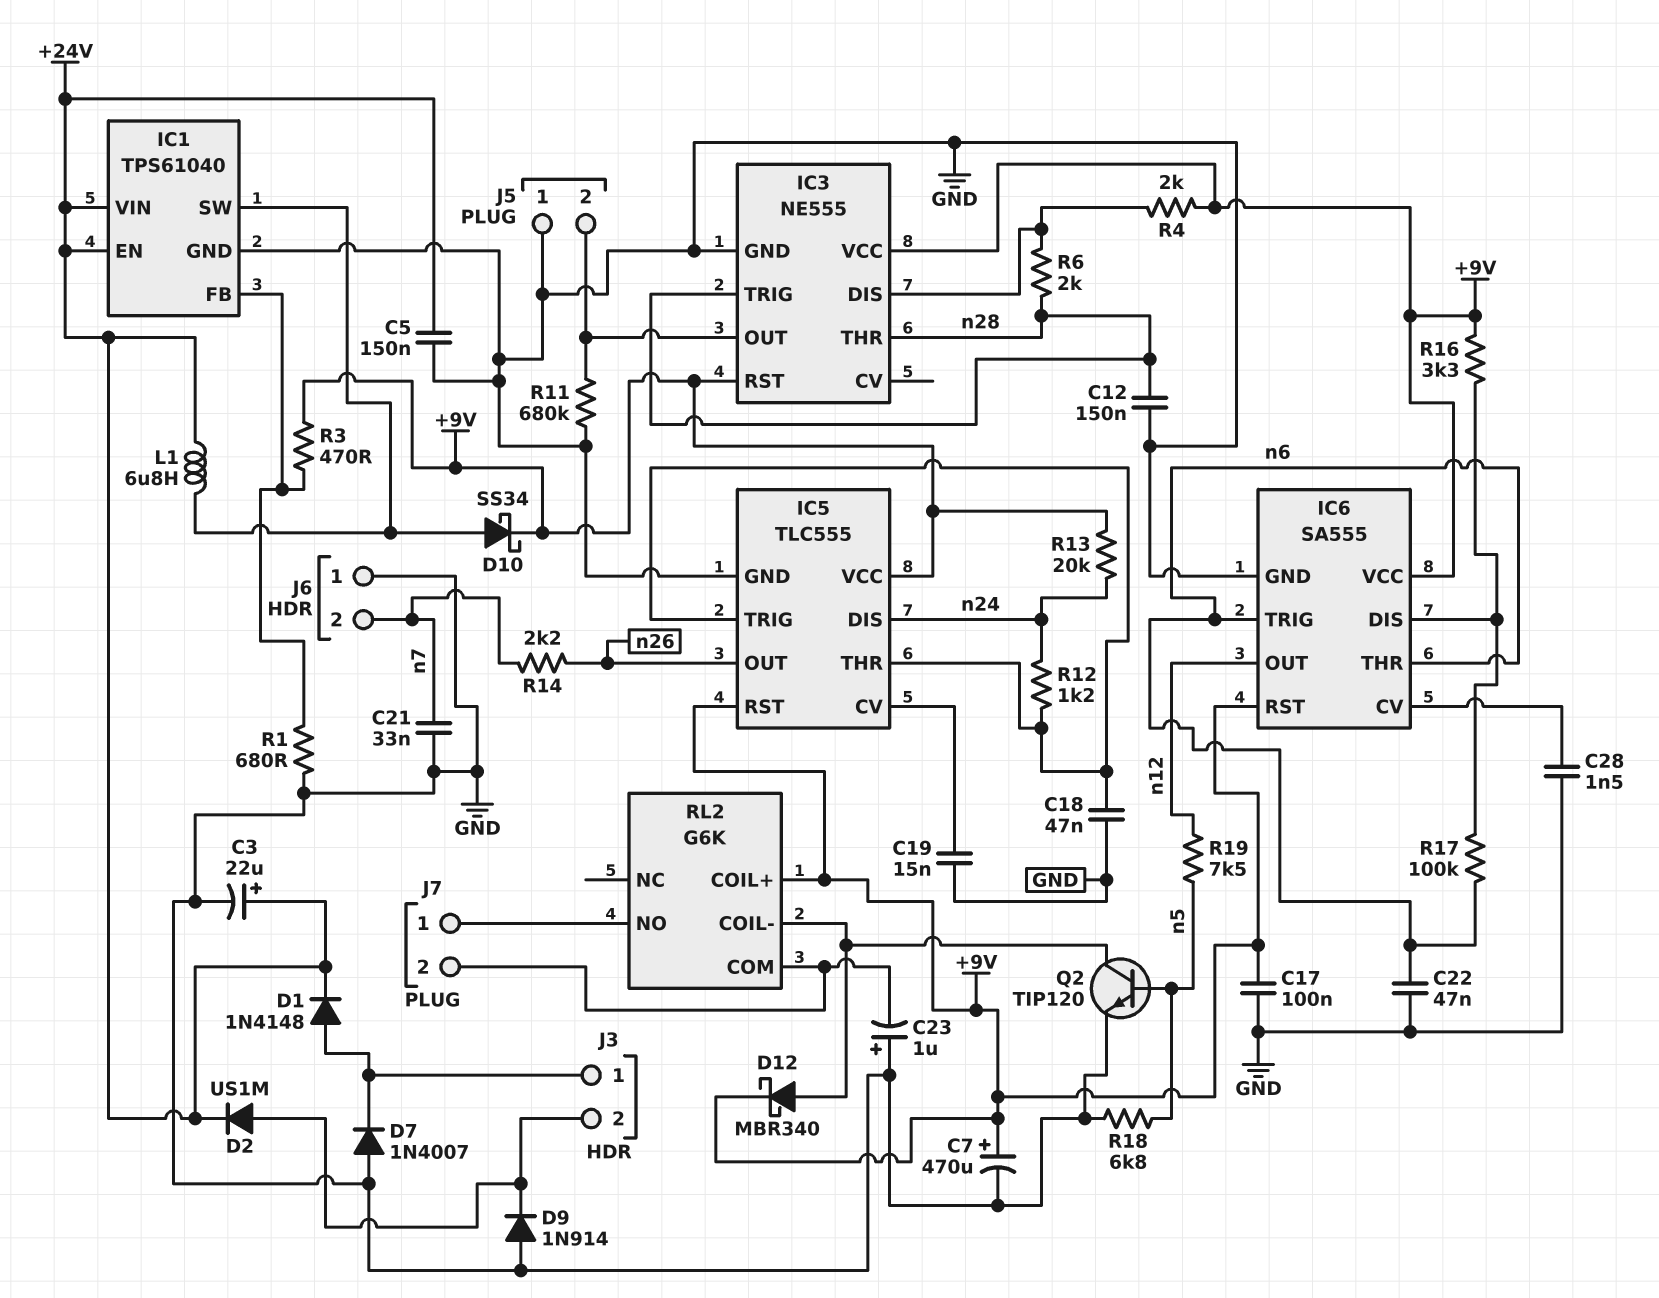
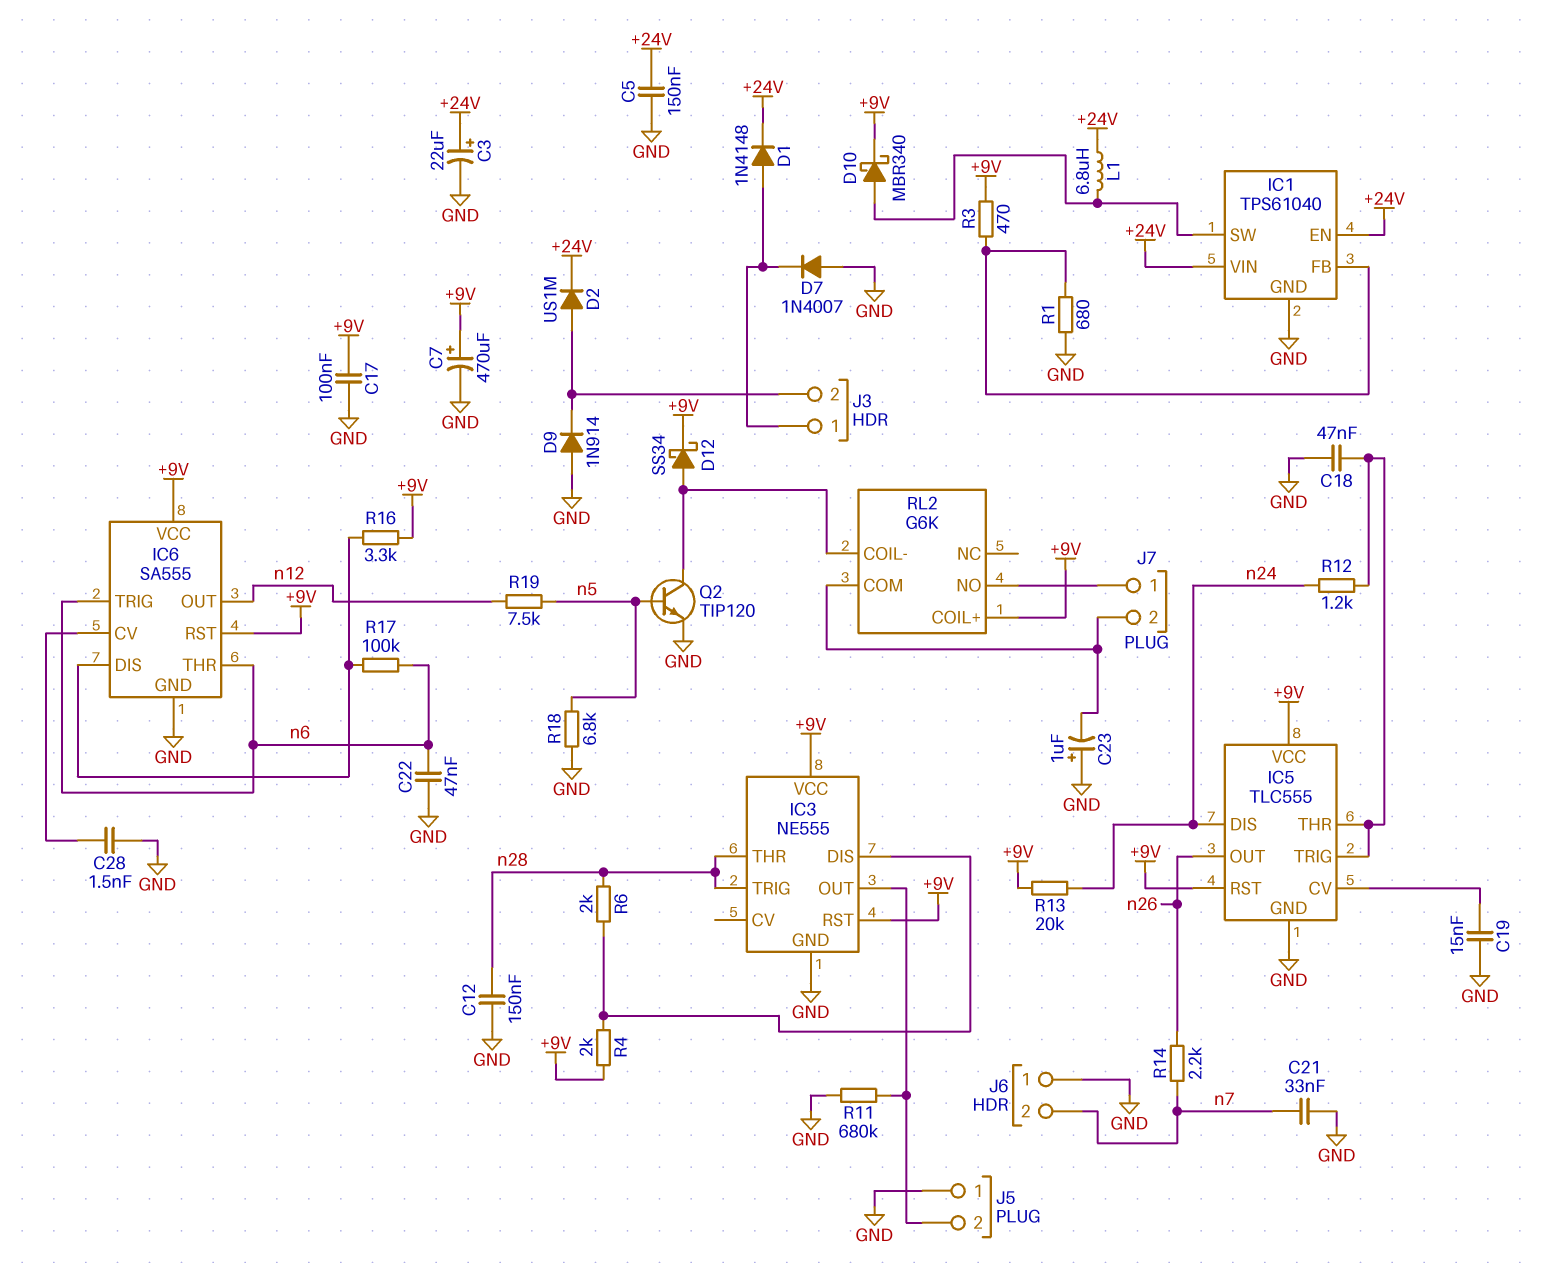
D10: schottky SS34 (A IC1/SW, K +9V) -> schottky MBR340 (A IC1/SW, K +9V)
D12: schottky MBR340 (A RL2/COIL-, K +9V) -> schottky SS34 (A RL2/COIL-, K +9V)

